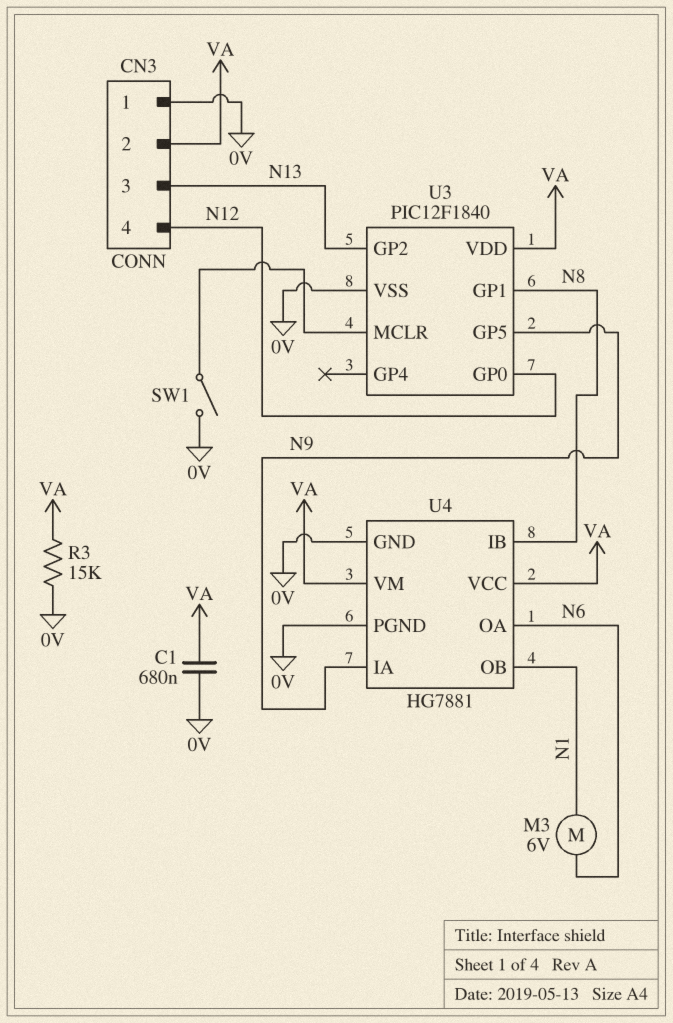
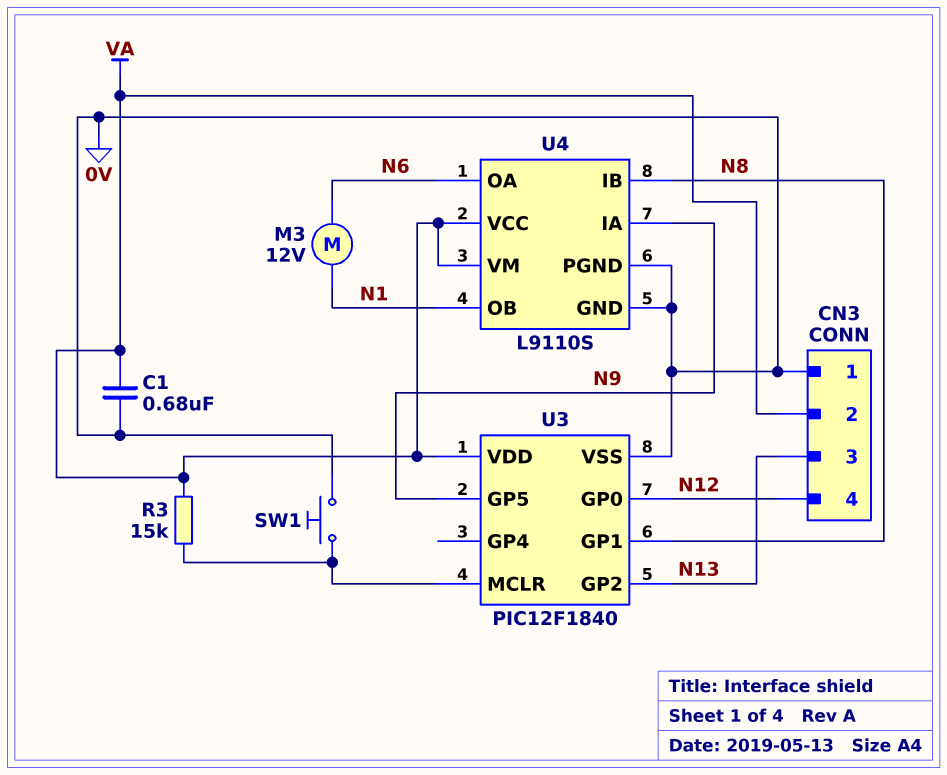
M3: motor 6V (N1, N6) -> motor 12V (N1, N6)
R3: 15k (0V, VA) -> 15k (U3/MCLR, VA)
SW1: switch (0V, U3/MCLR) -> button (0V, U3/MCLR)
U4: HG7881 -> L9110S

